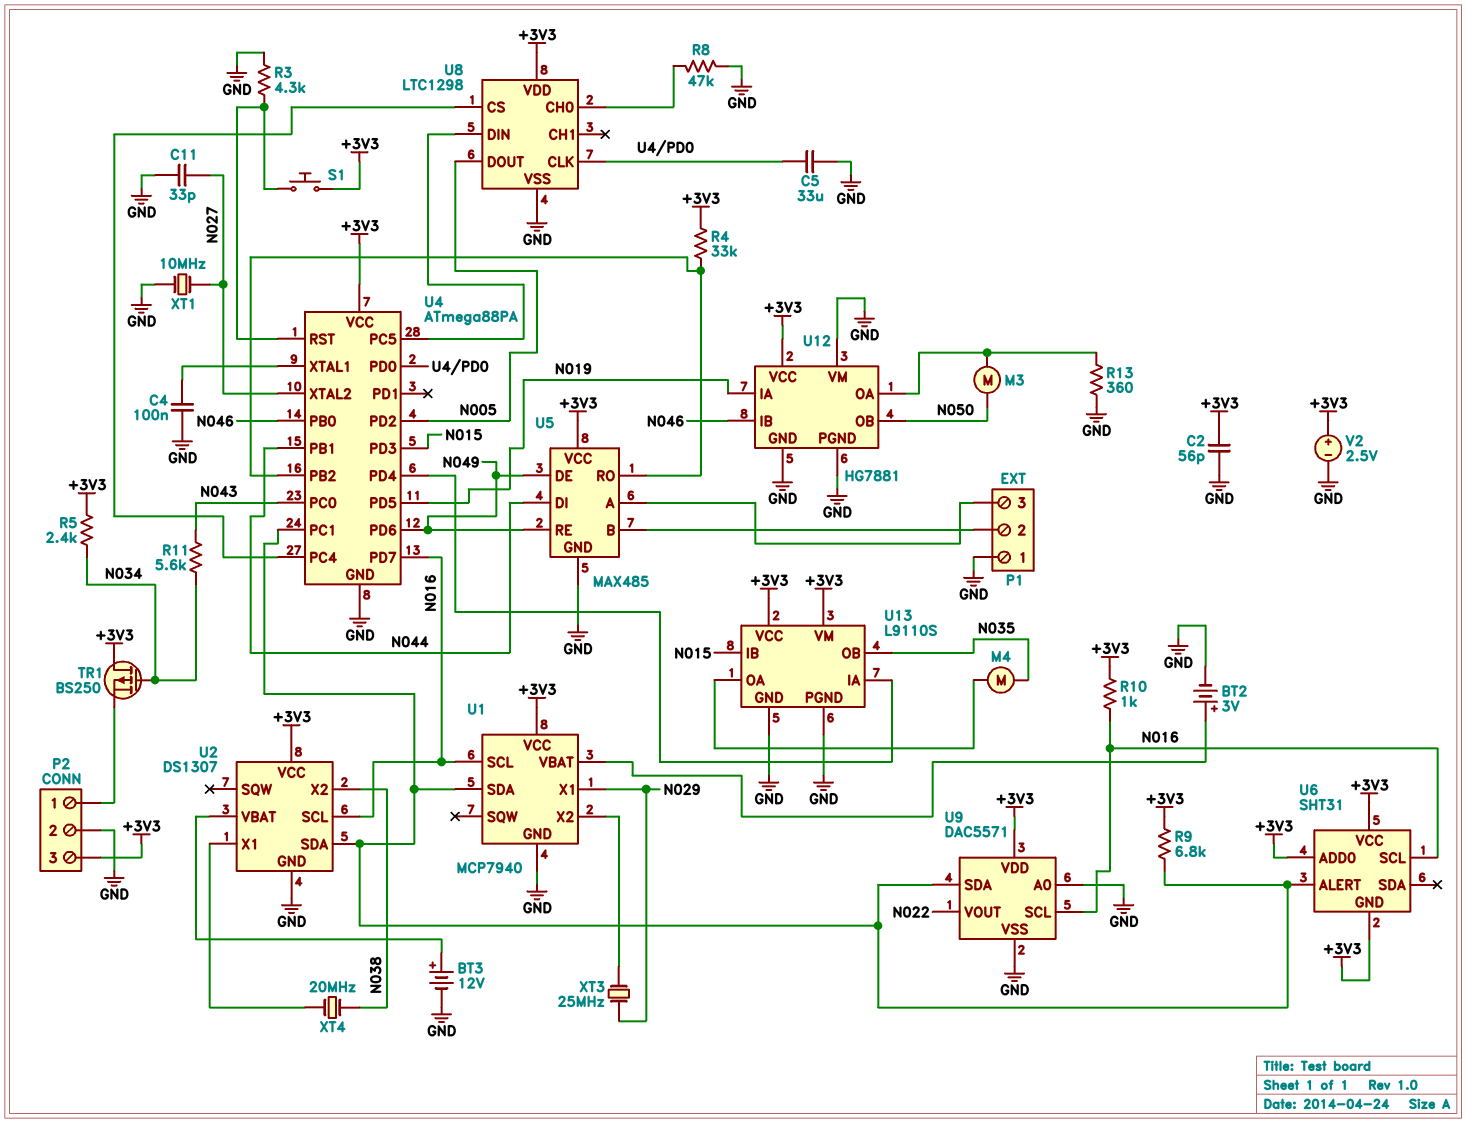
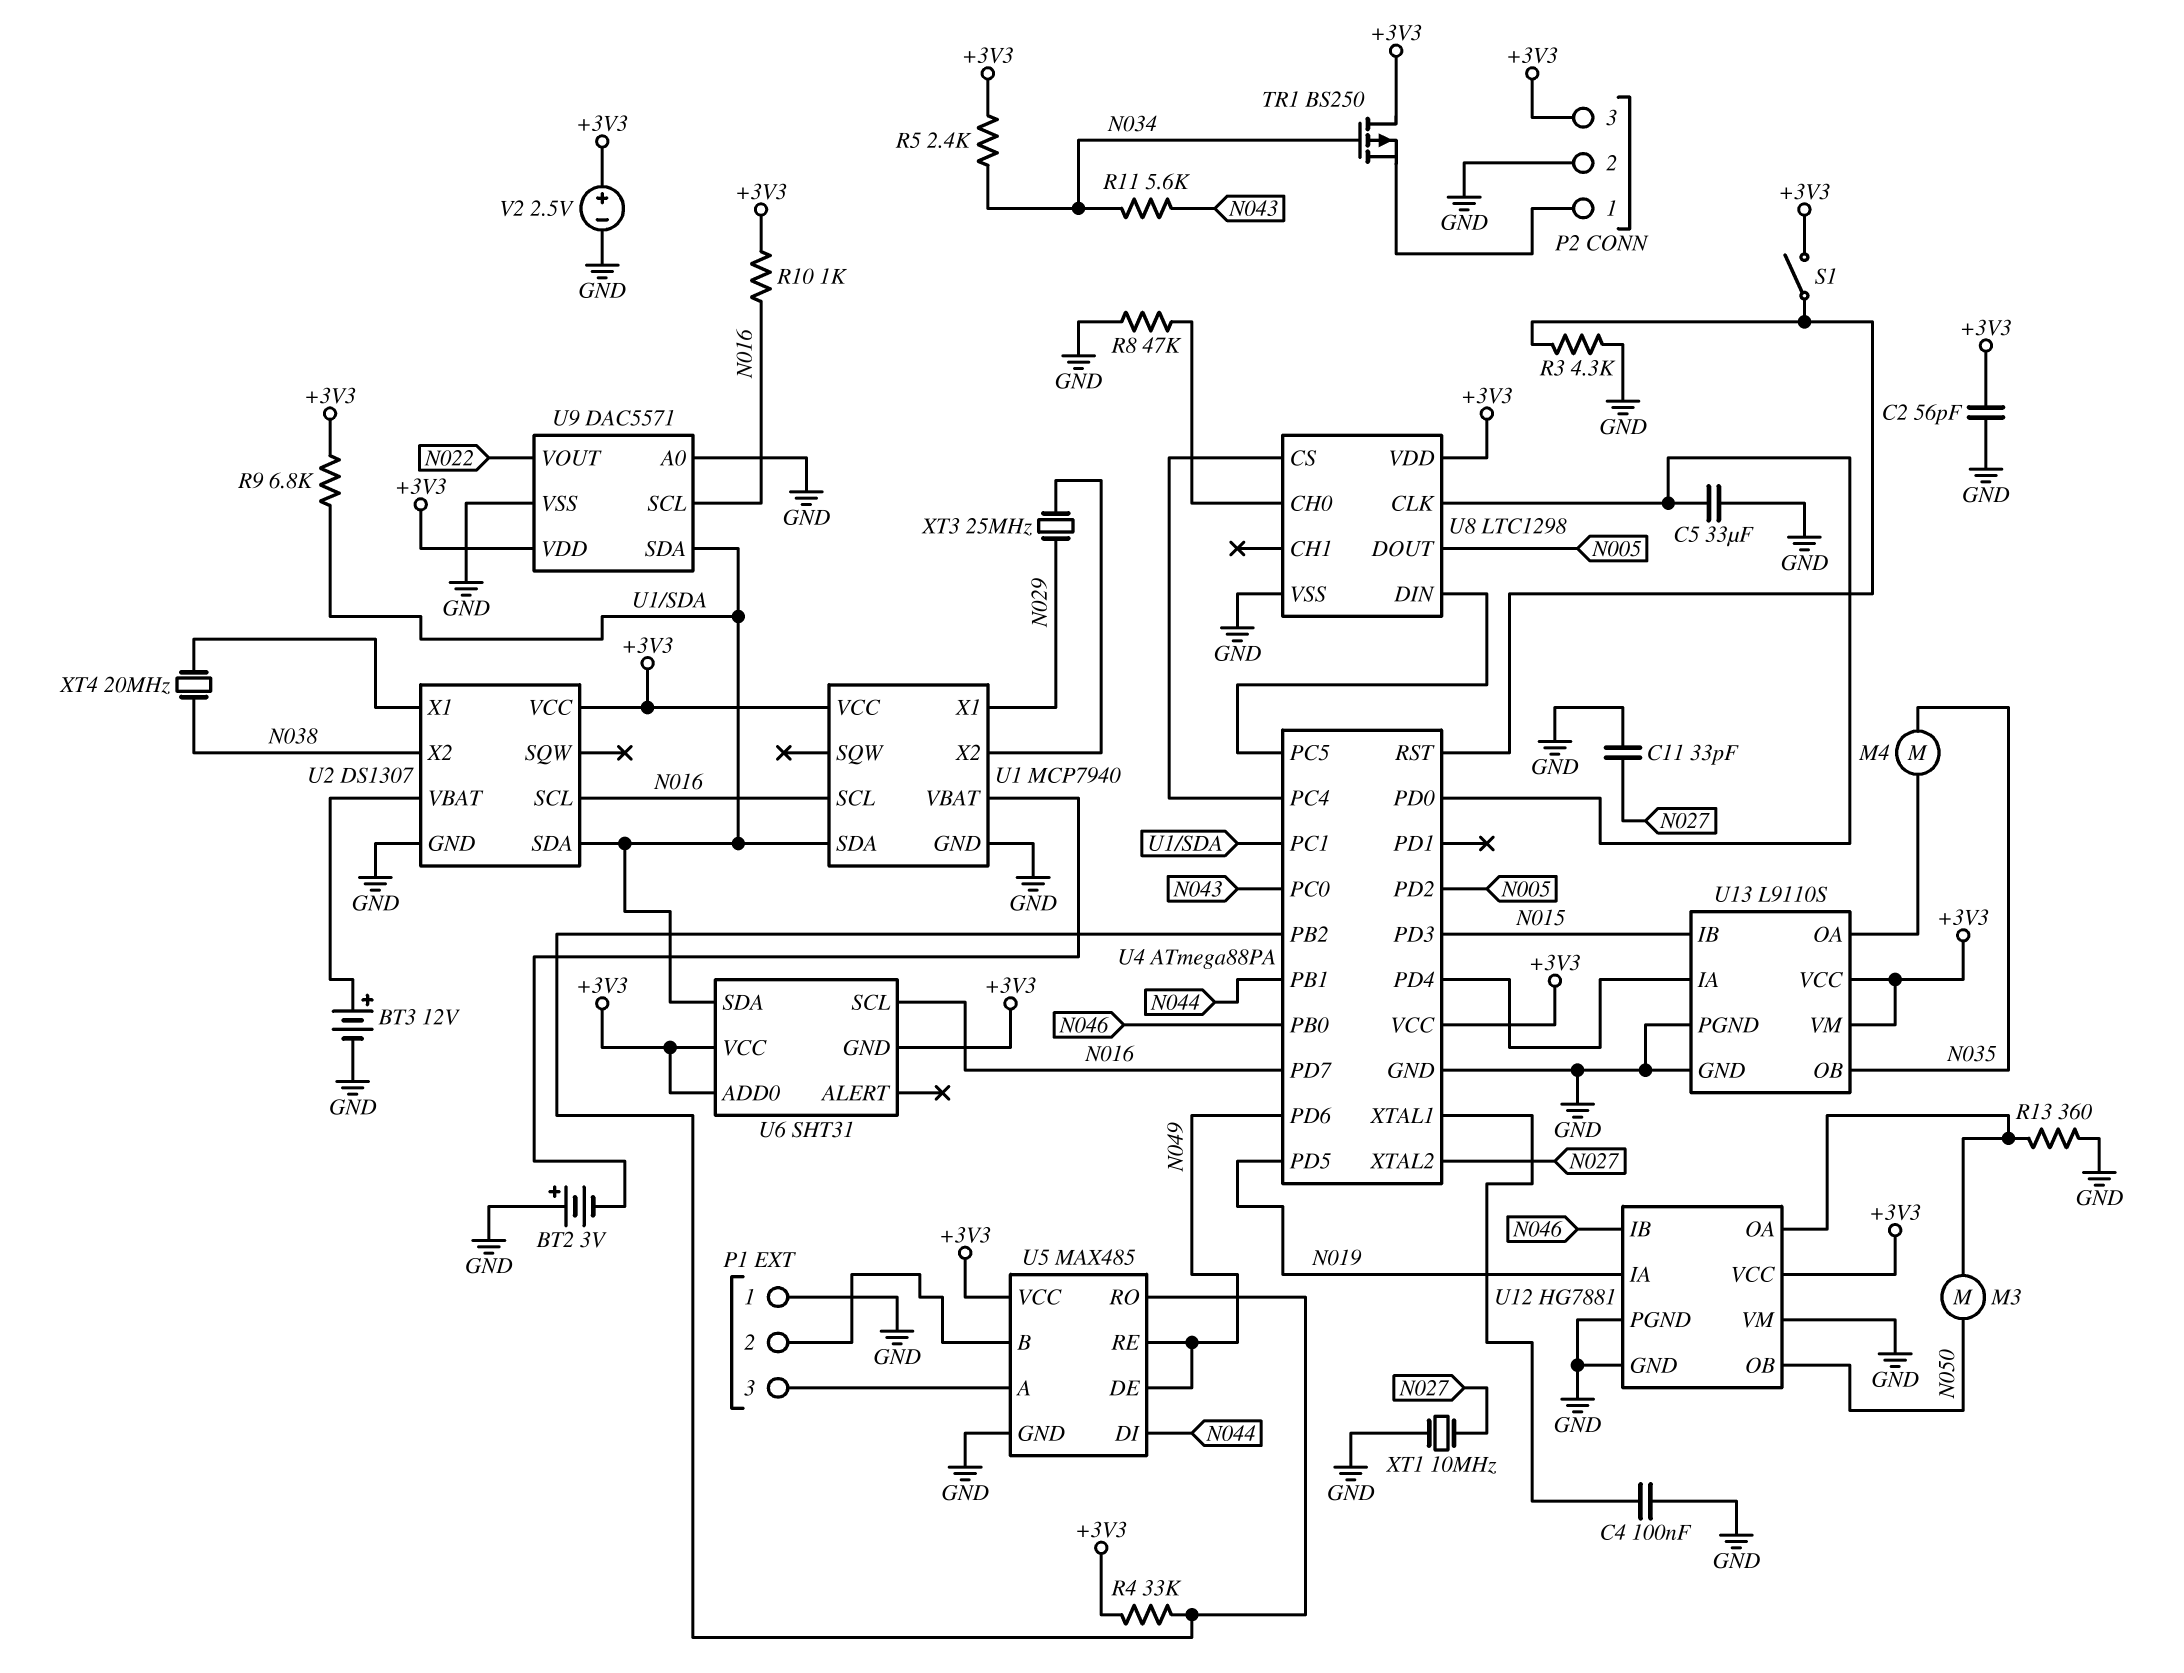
BT2: 3V (plus U1/VBAT, minus GND) -> 3V (plus GND, minus U1/VBAT)
S1: button (+3V3, U4/RST) -> switch (+3V3, U4/RST)
U6 pin ALERT: U1/SDA -> none
U6 pin SDA: none -> U1/SDA

